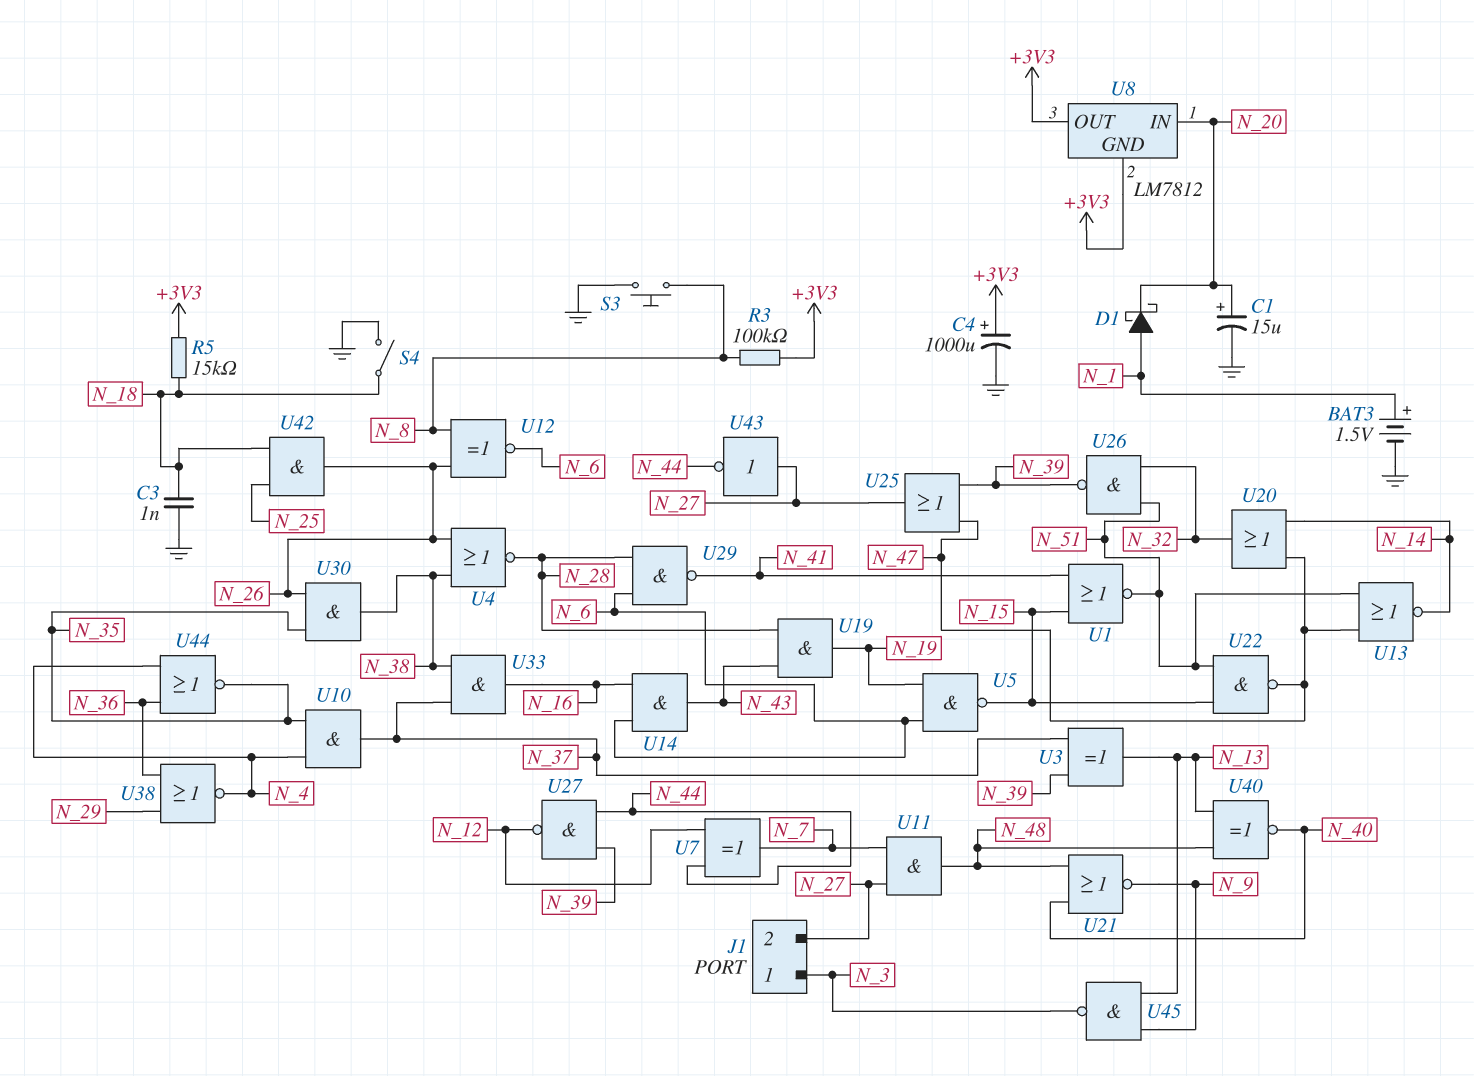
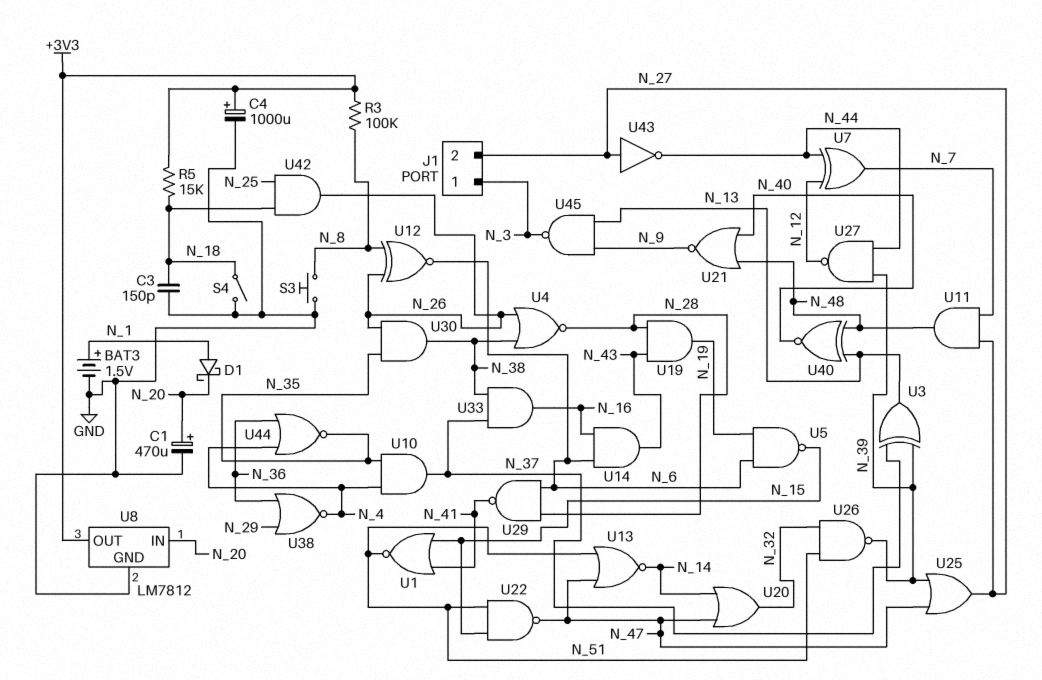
C1: 15uF (plus N_20, minus GND) -> 470uF (plus N_20, minus GND)
C3: 1nF (GND, N_18) -> 150pF (GND, N_18)
U8 pin GND: +3V3 -> GND

